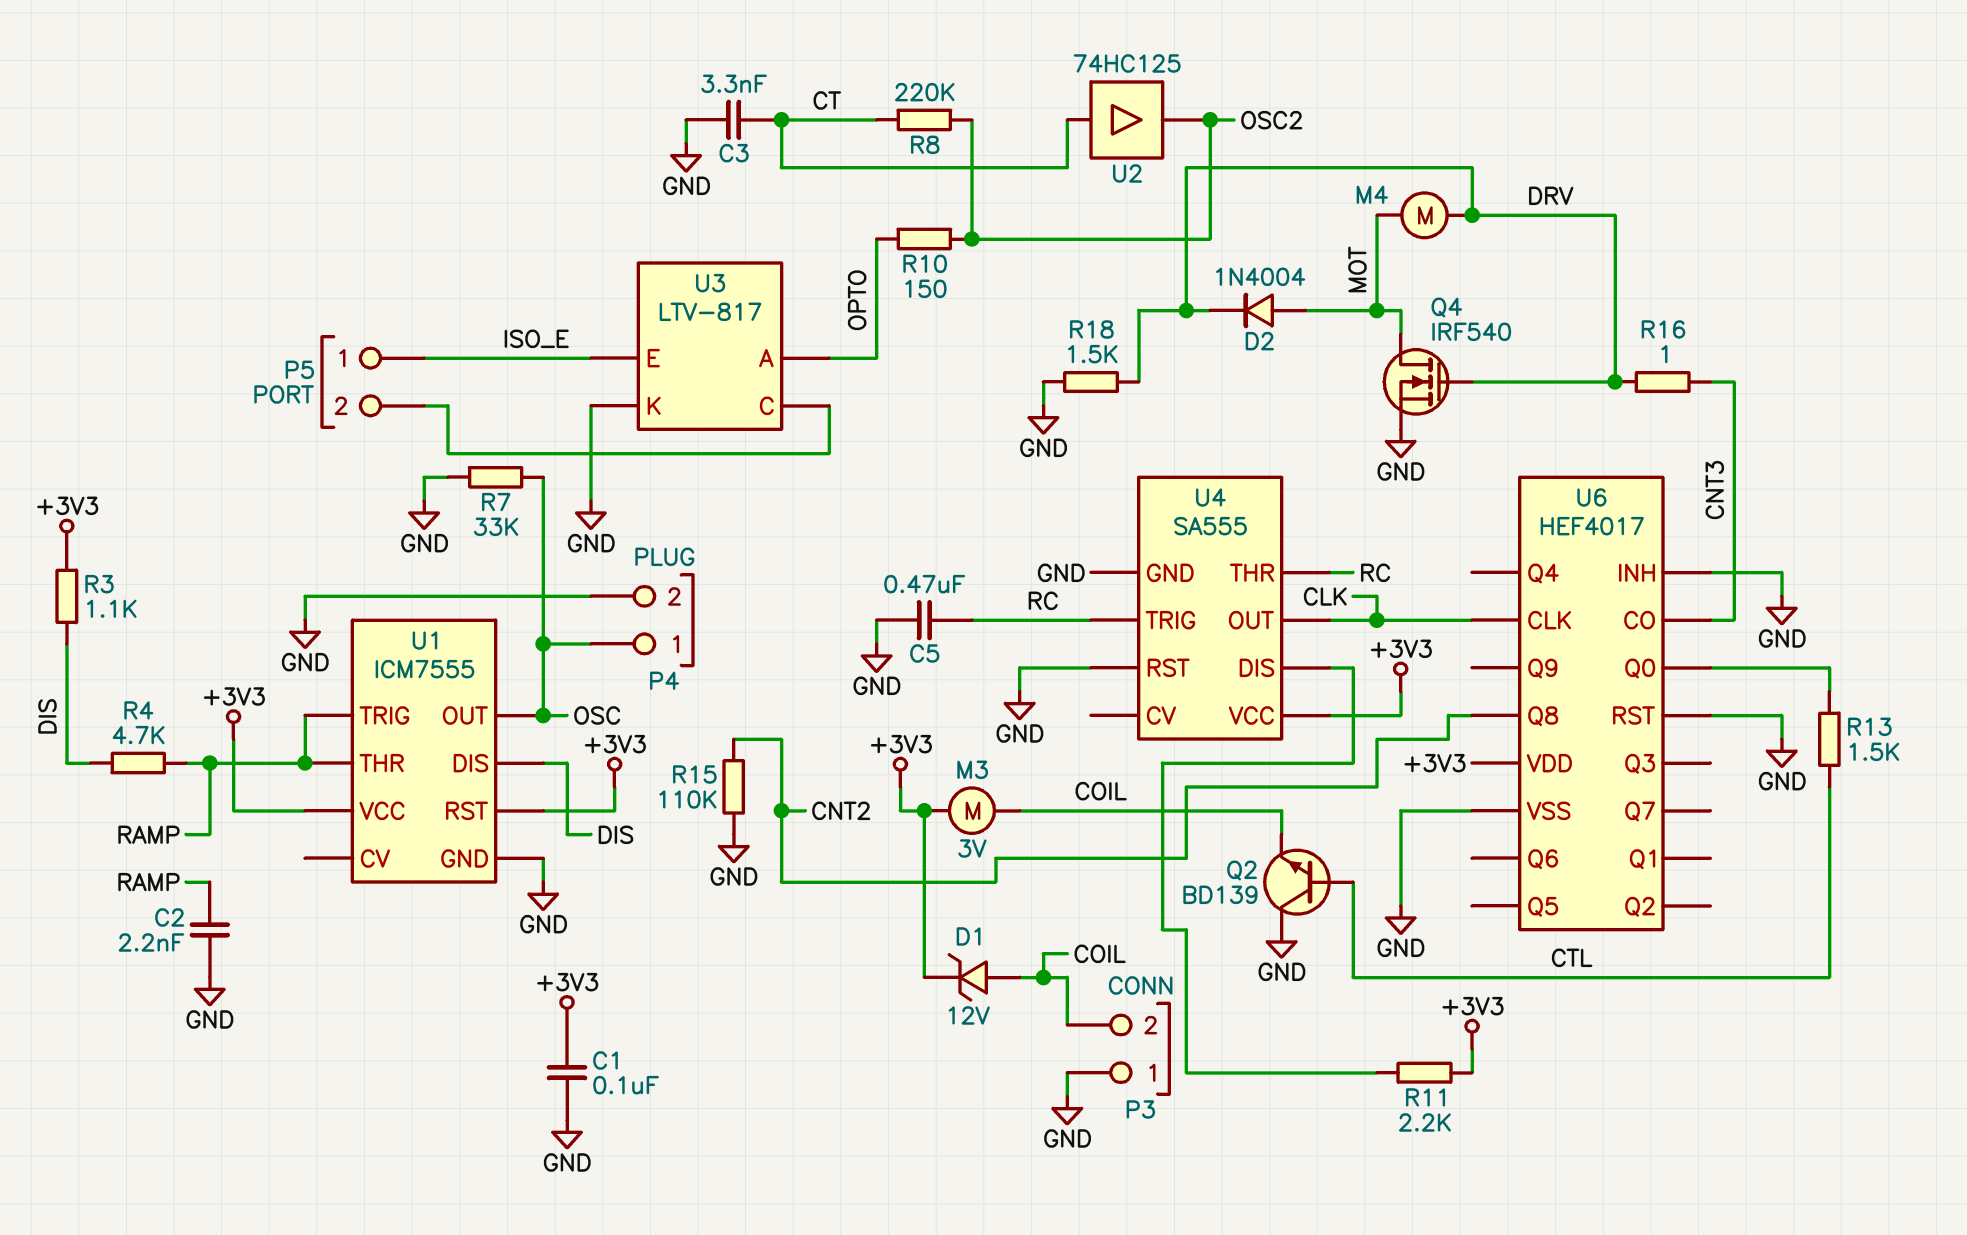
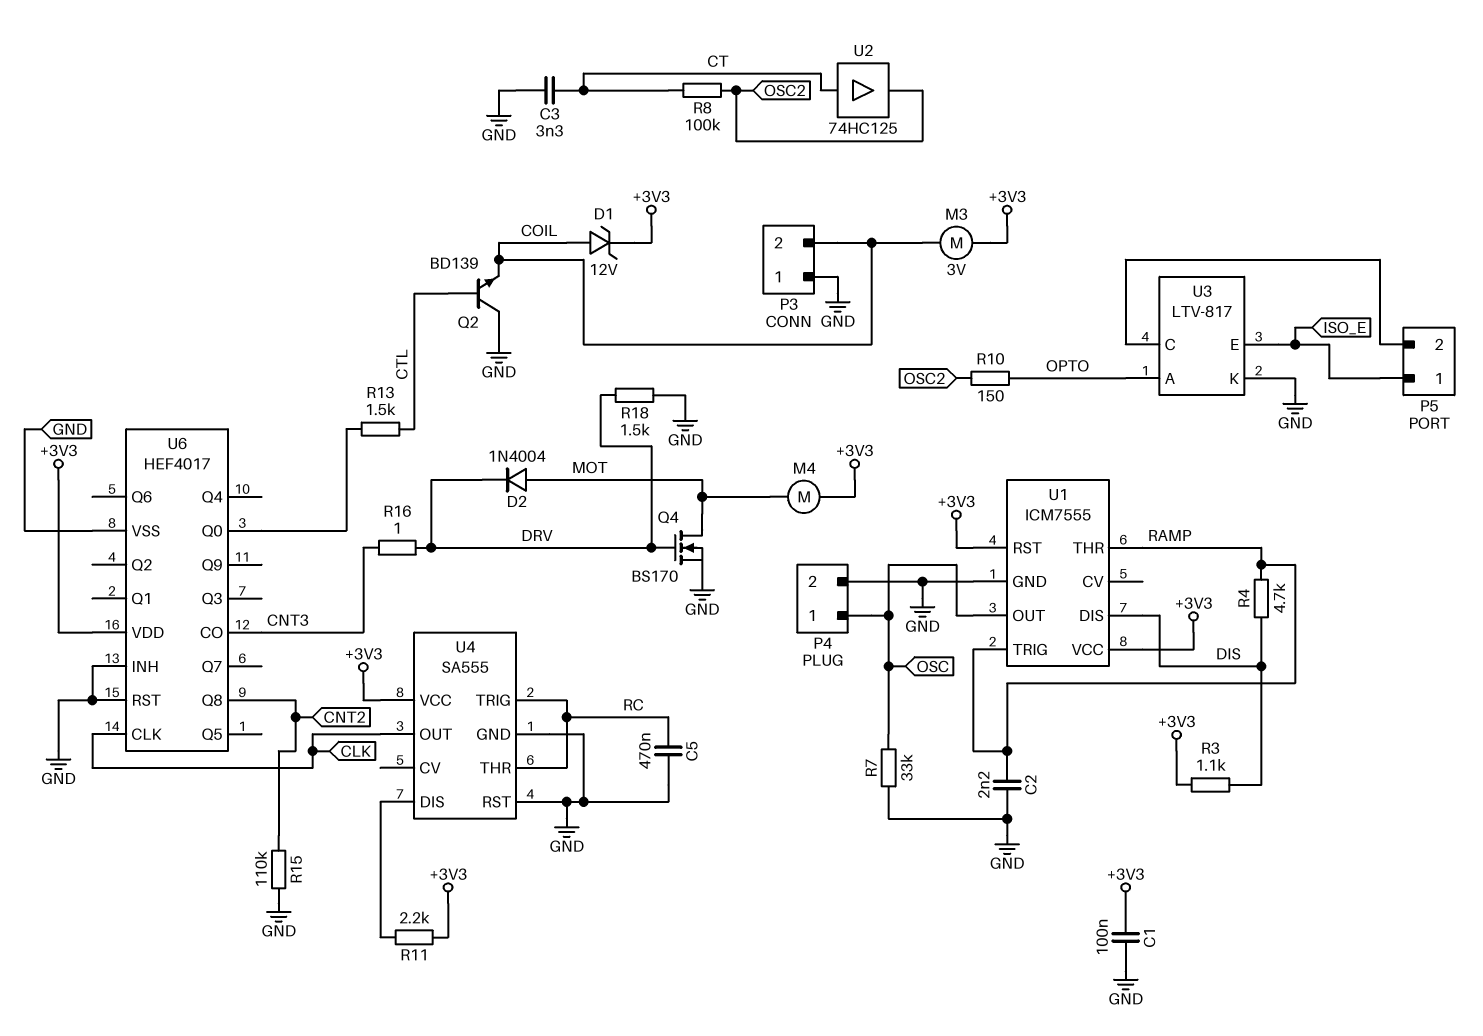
M4: motor (DRV, MOT) -> motor (+3V3, MOT)
Q4: NMOS IRF540 (G DRV, D MOT, S GND) -> NMOS BS170 (G DRV, D MOT, S GND)
R8: 220k (CT, OSC2) -> 100k (CT, OSC2)

